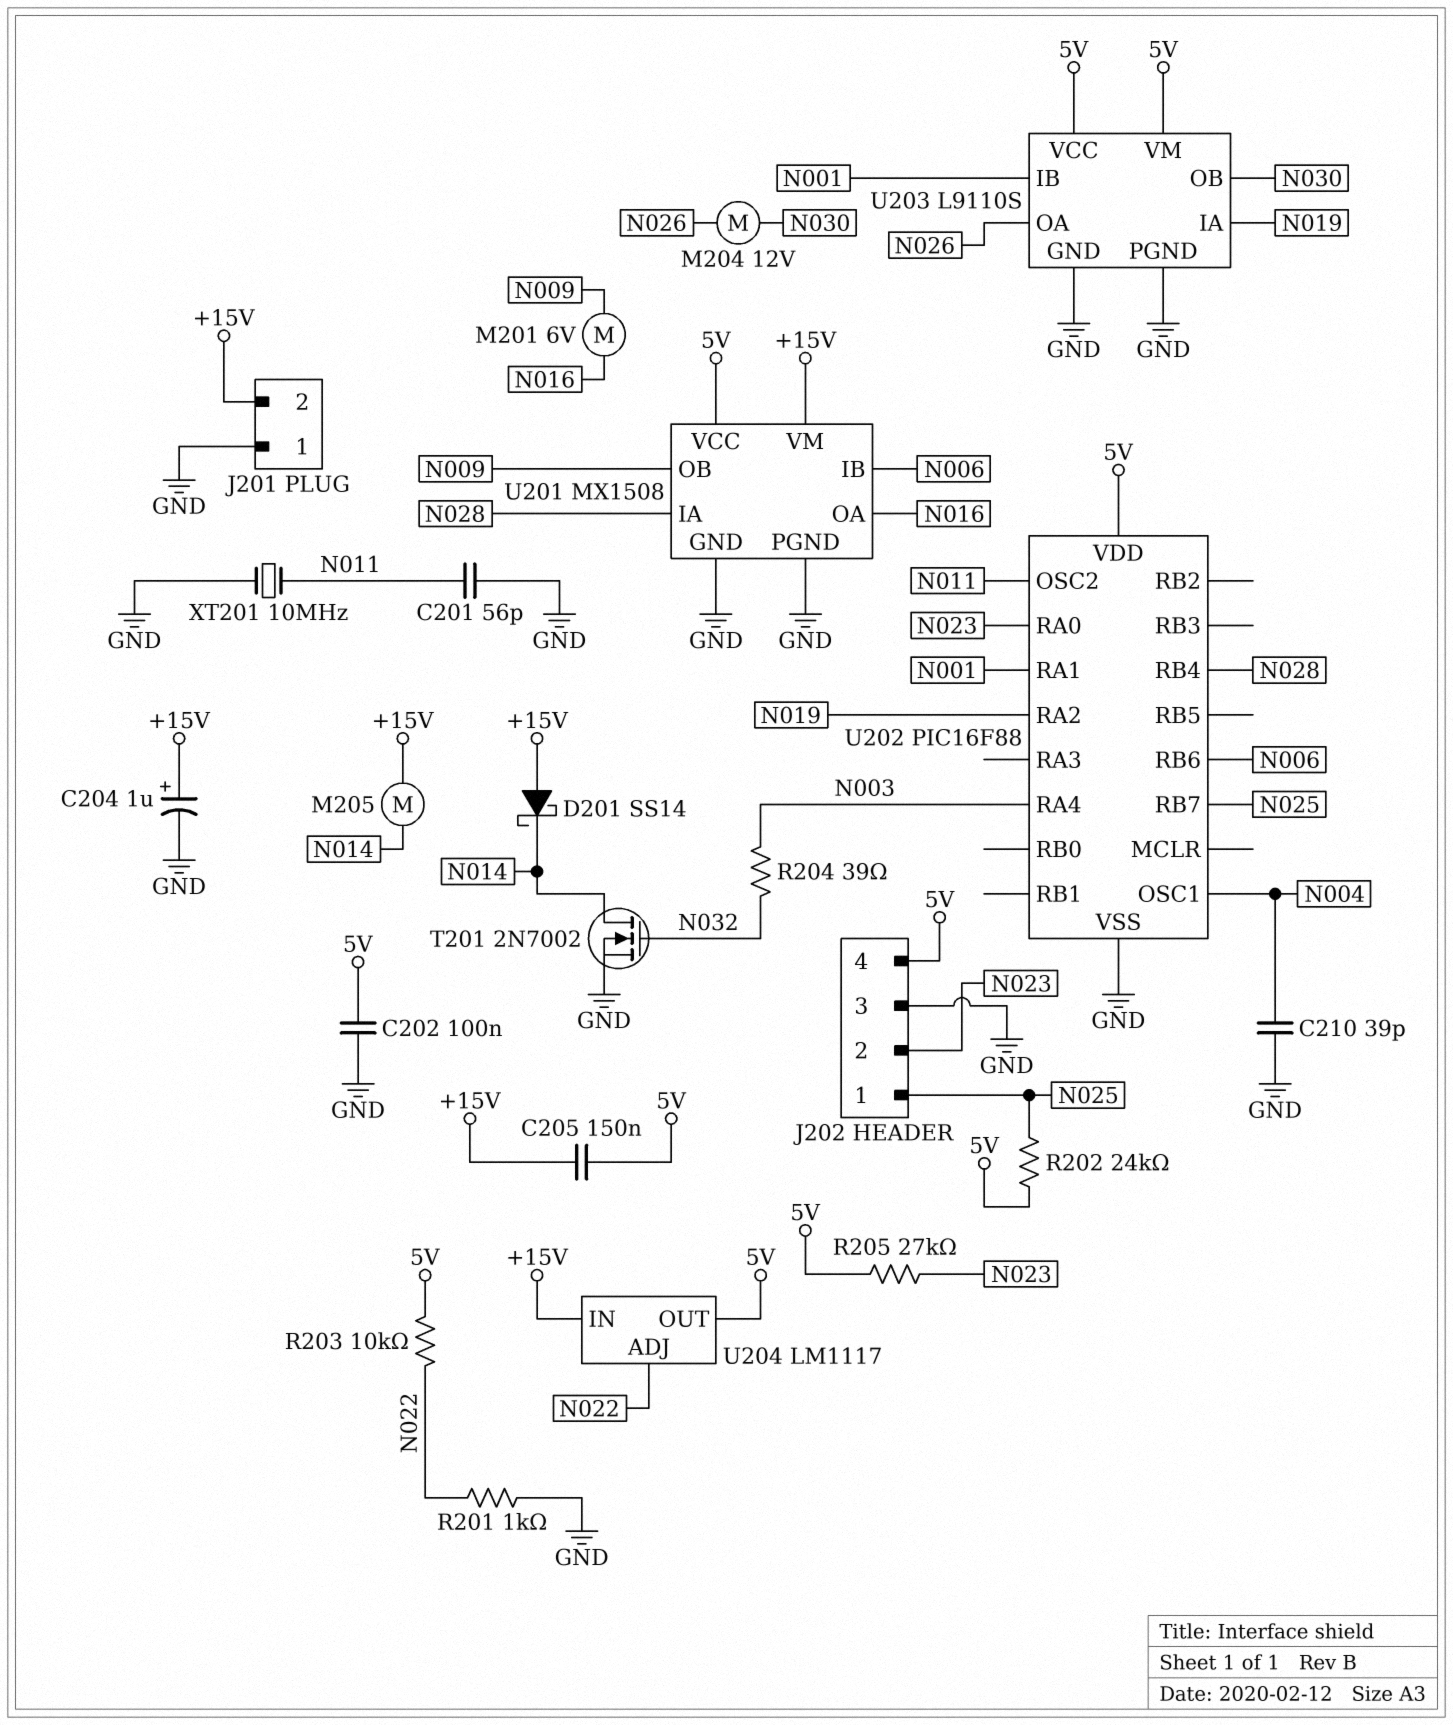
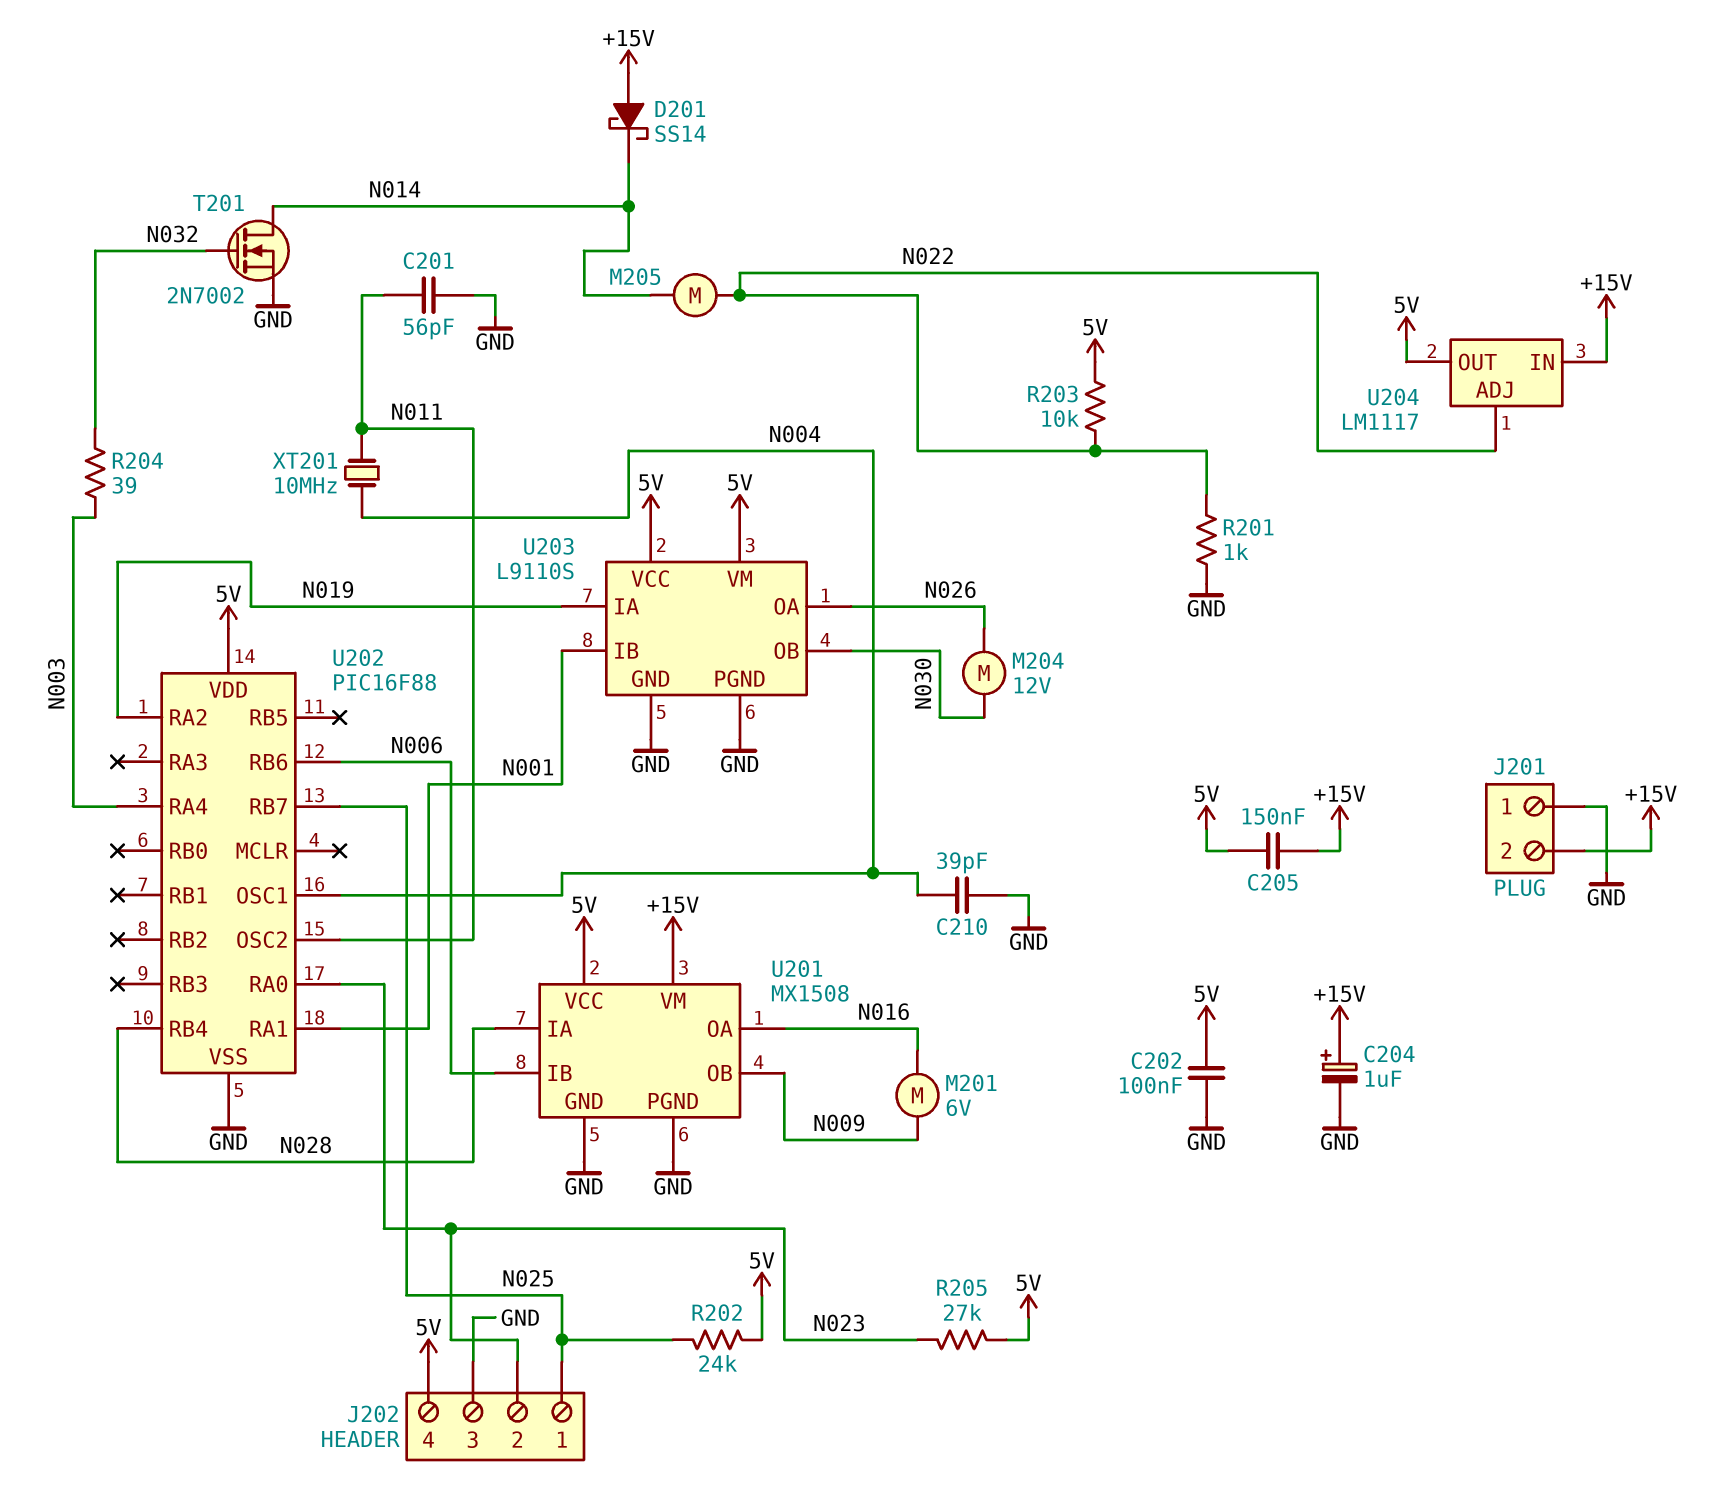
M205: motor (+15V, N014) -> motor (N014, N022)
XT201: 10MHz (GND, N011) -> 10MHz (N004, N011)

